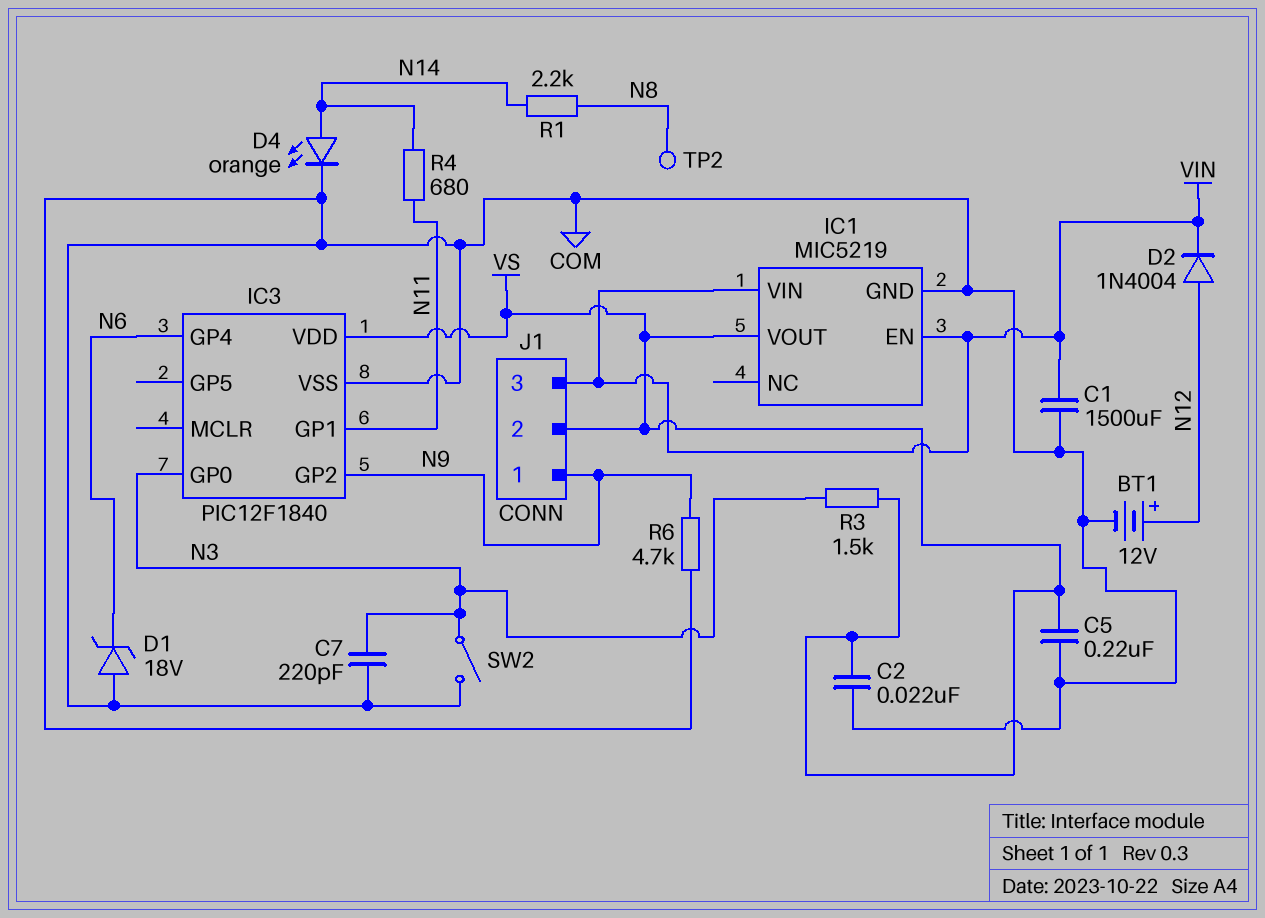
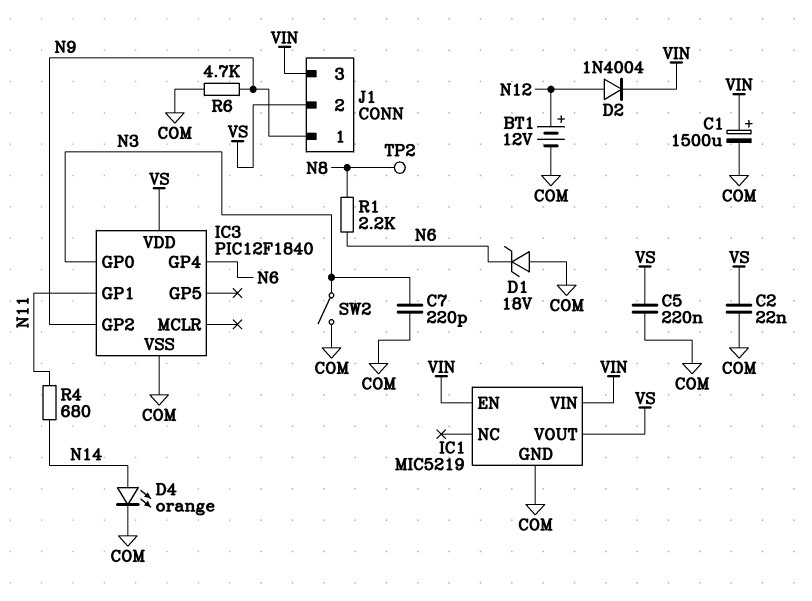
C1: 1500uF (COM, VIN) -> 1500uF (plus VIN, minus COM)
R1: 2.2k (N8, N14) -> 2.2k (N6, N8)
R3: 1.5k (N3, VS) -> none

